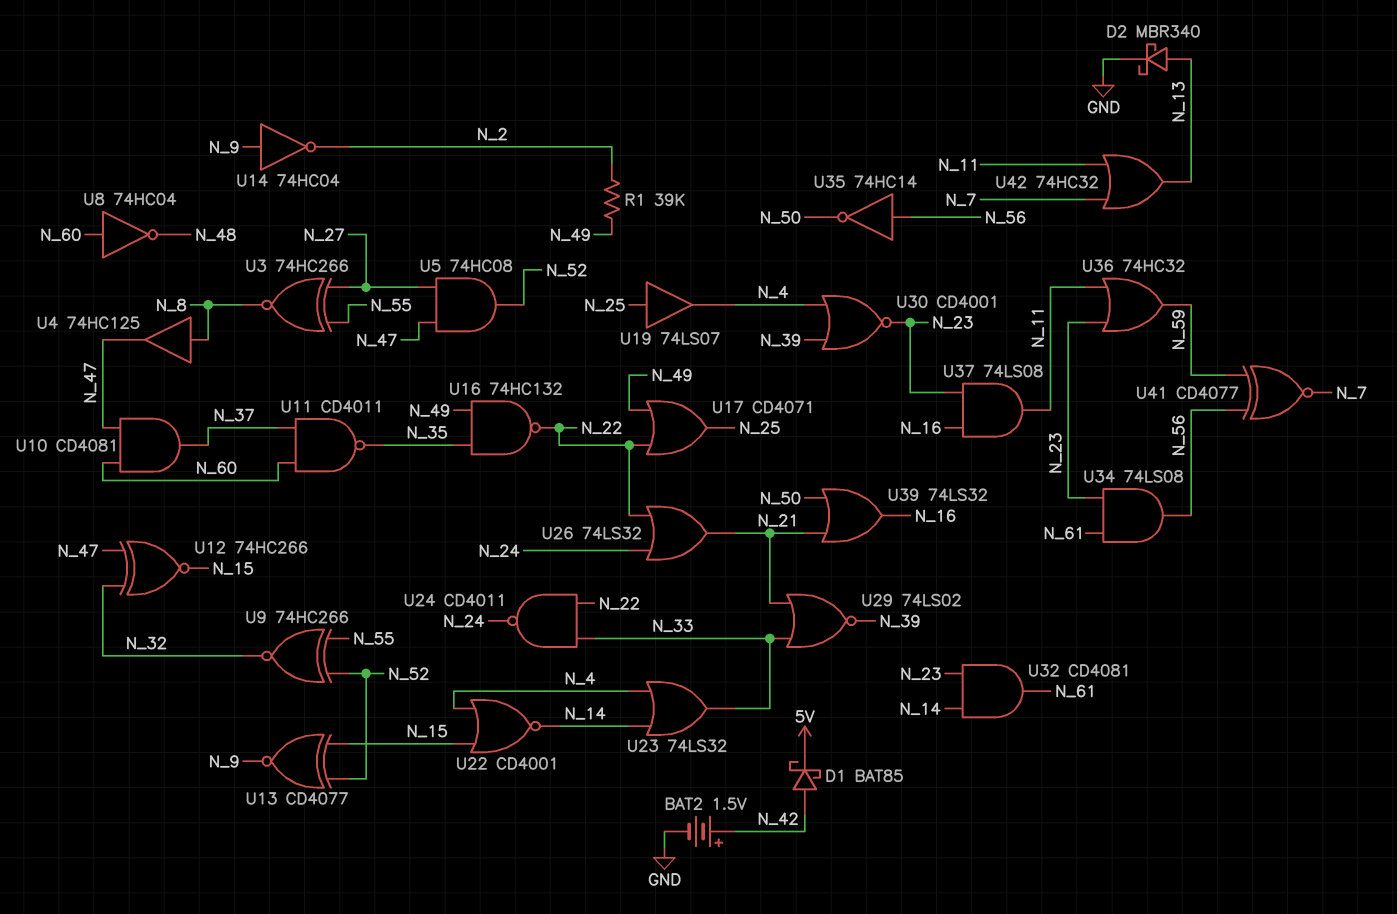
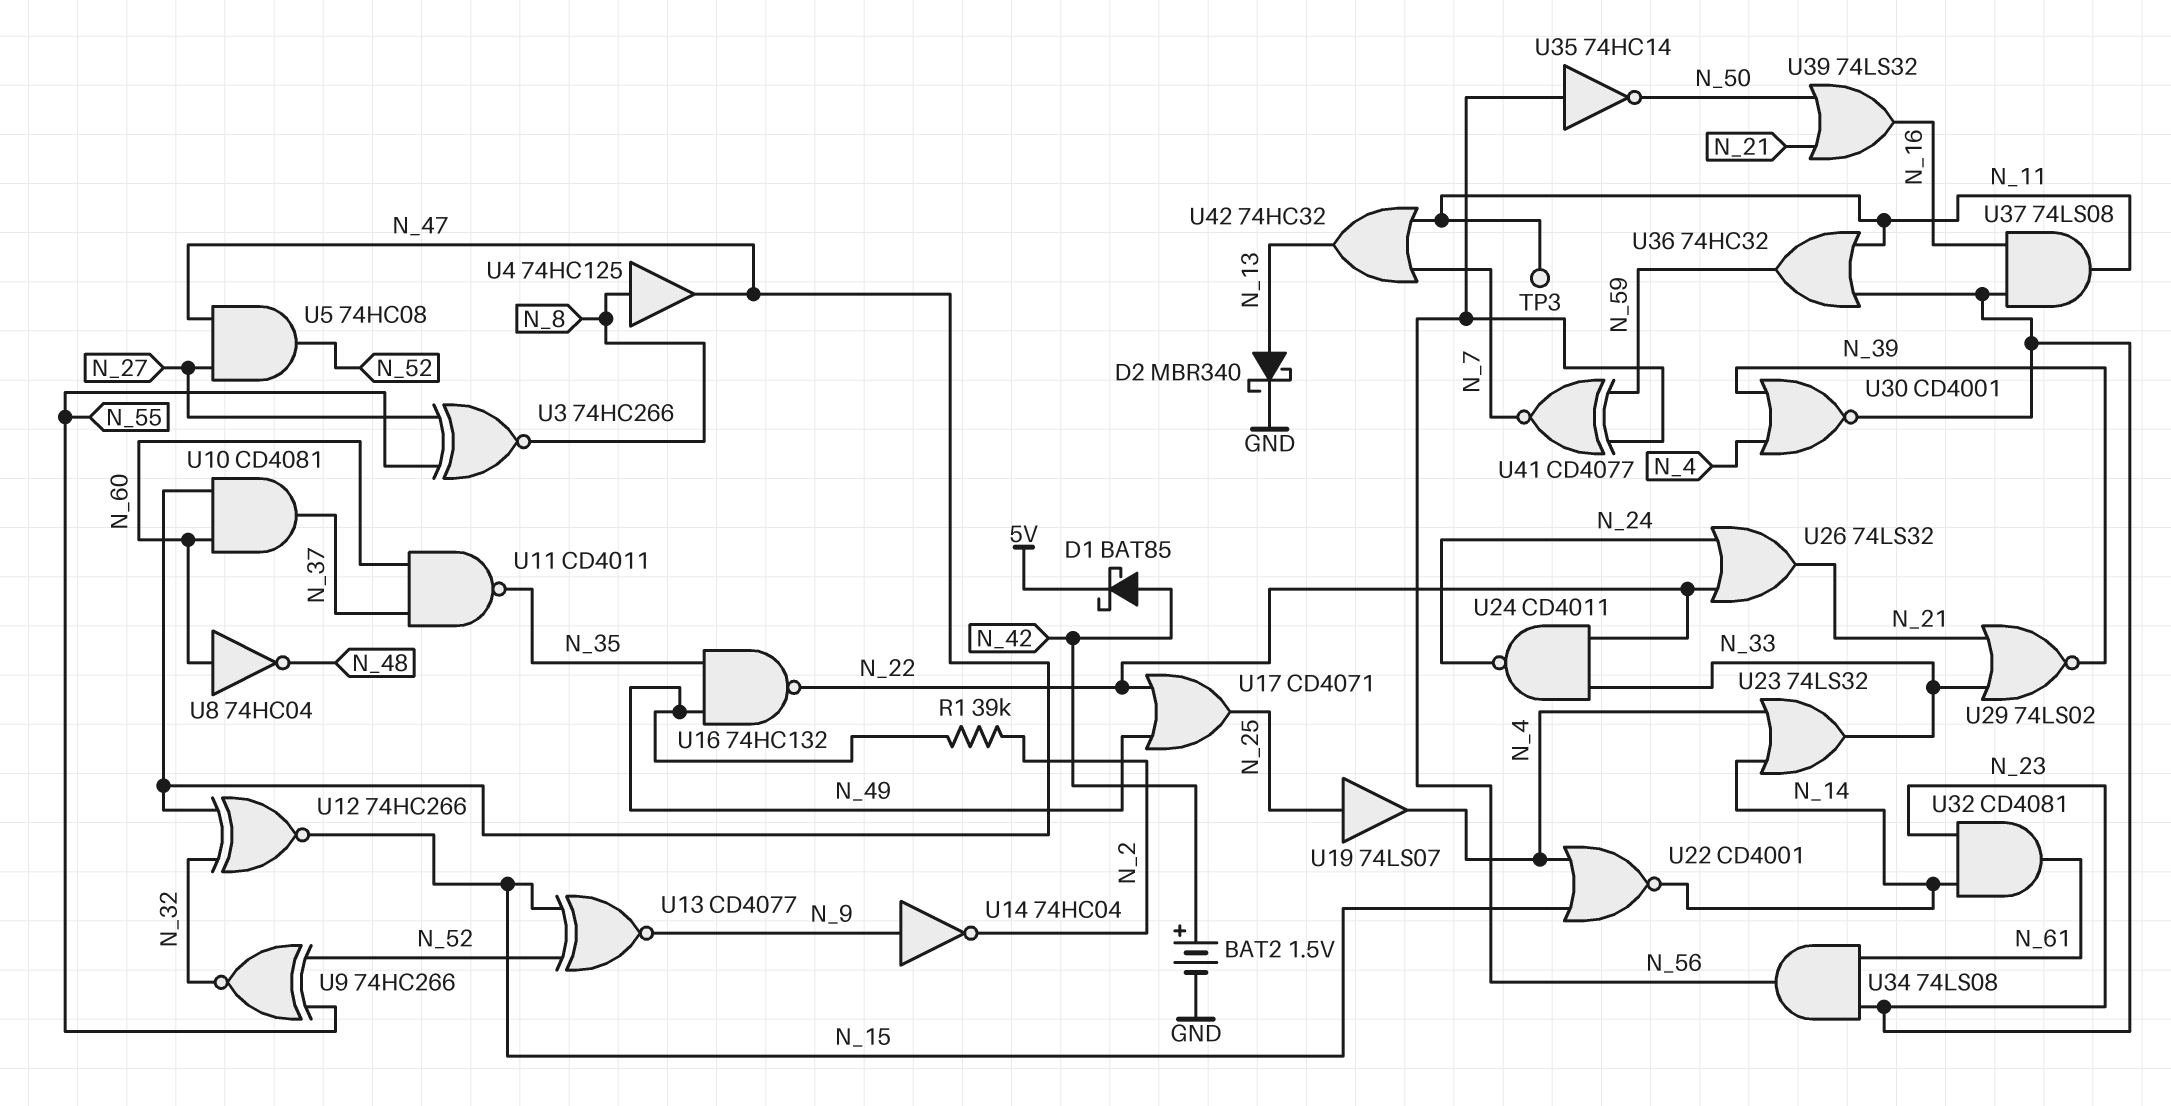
TP3: none -> test point (N_11)

